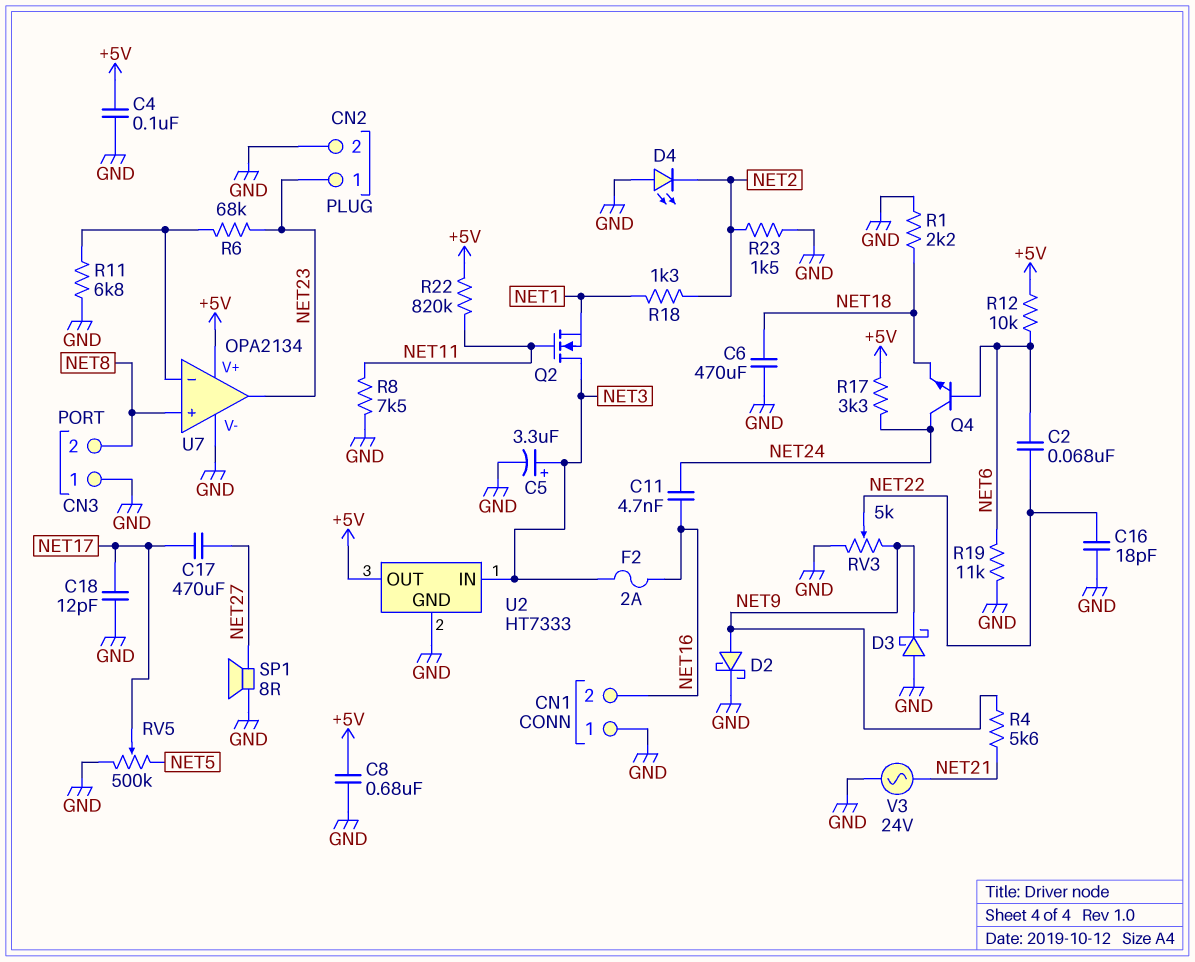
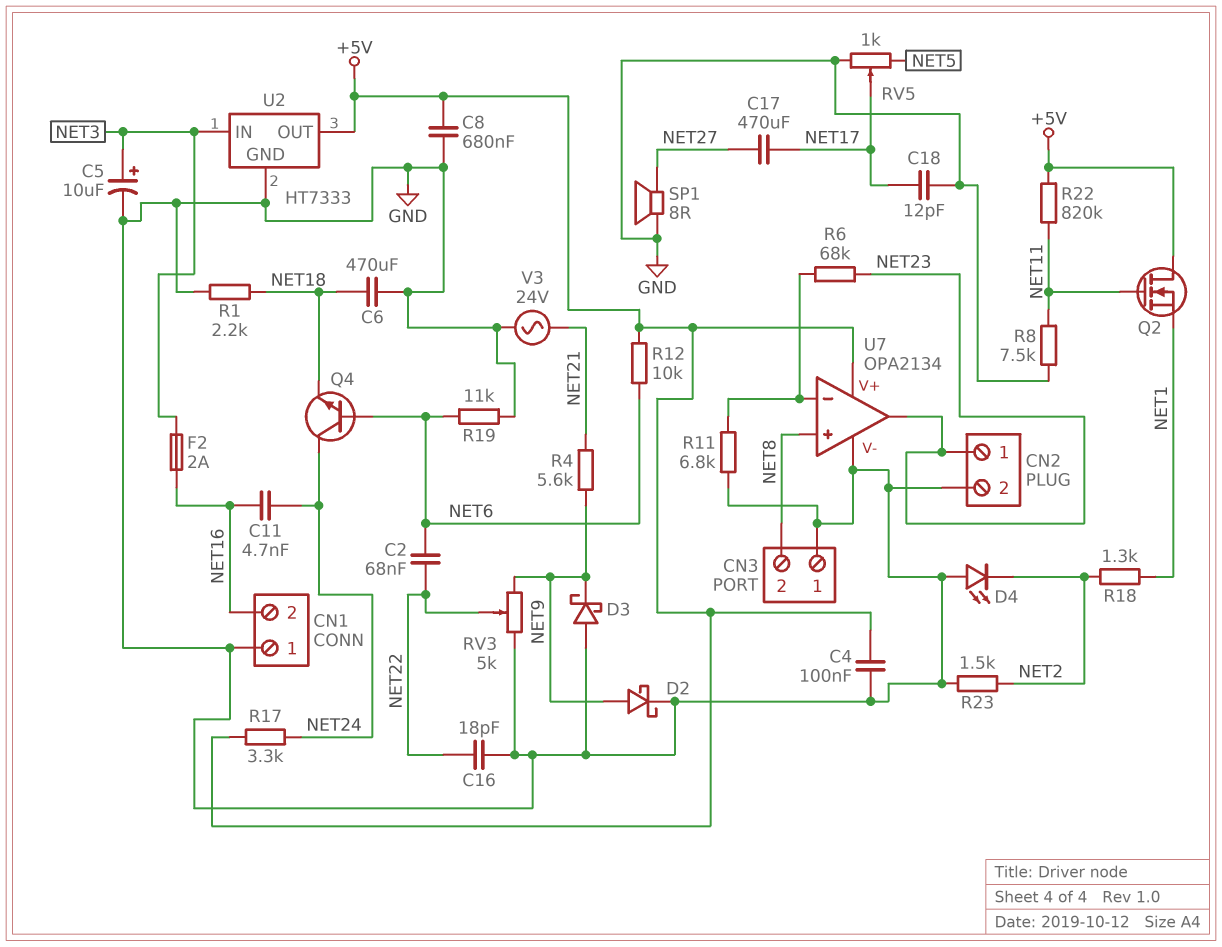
C5: 3.3uF (plus NET3, minus GND) -> 10uF (plus NET3, minus GND)
Q2: NMOS (G NET11, D NET3, S NET1) -> NMOS (G NET11, D +5V, S NET1)
RV5: 500k (GND, NET5, wiper NET17) -> 1k (GND, NET5, wiper NET17)

